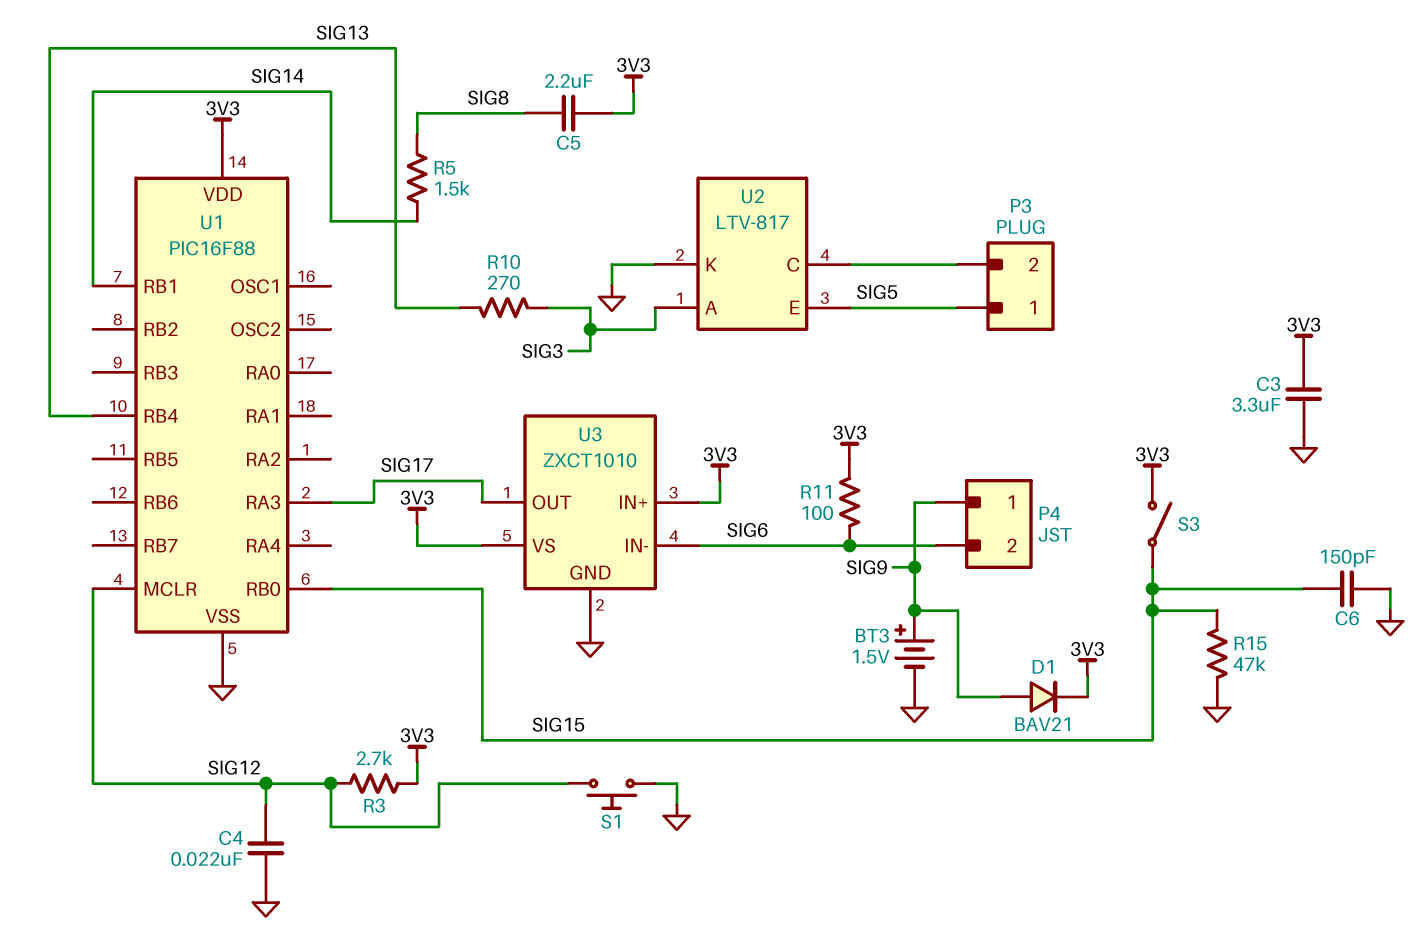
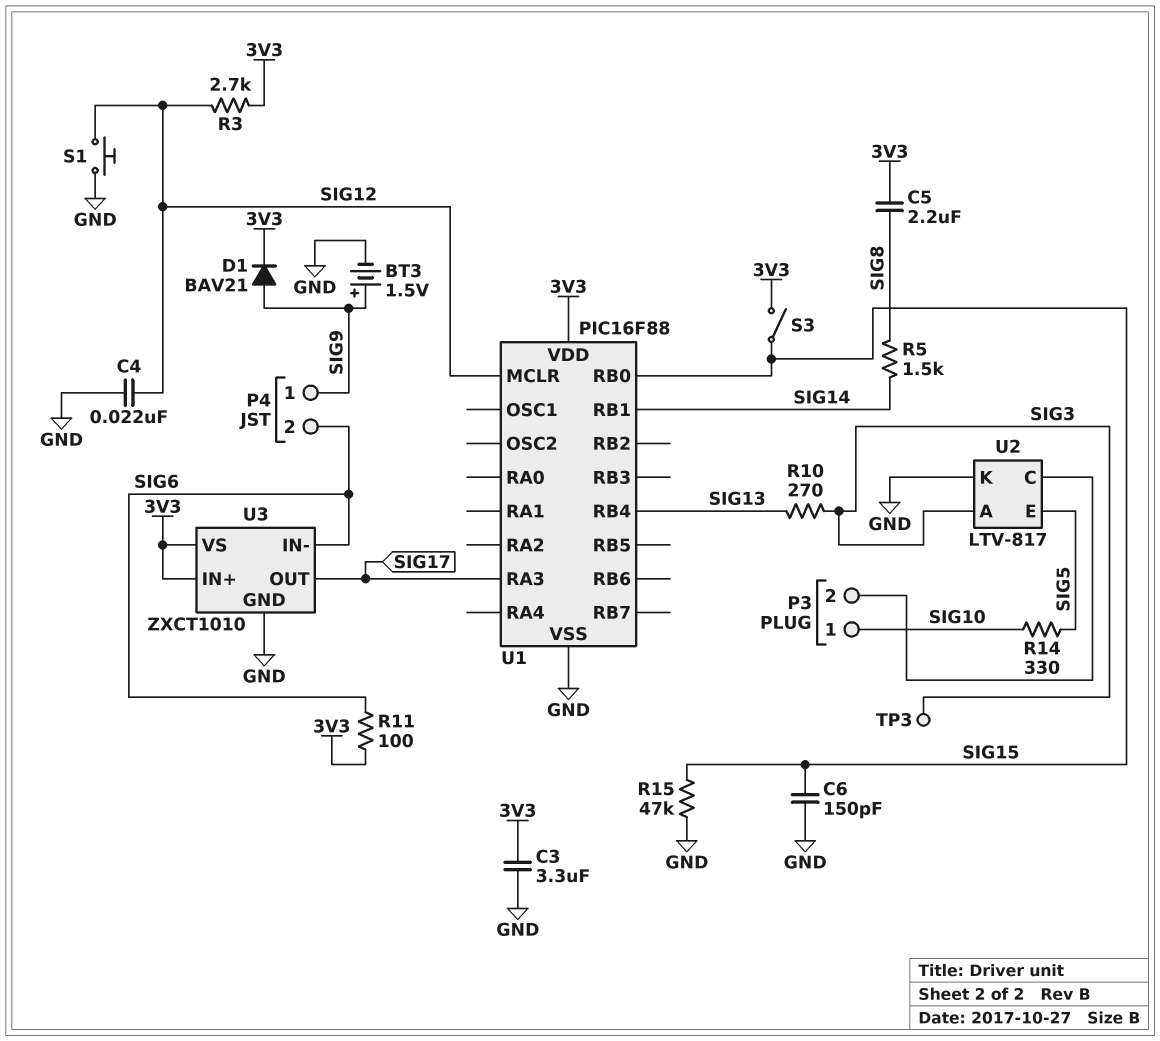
P3 pin 1: SIG5 -> SIG10
R14: none -> 330 (SIG5, SIG10)
TP3: none -> test point (SIG3)

